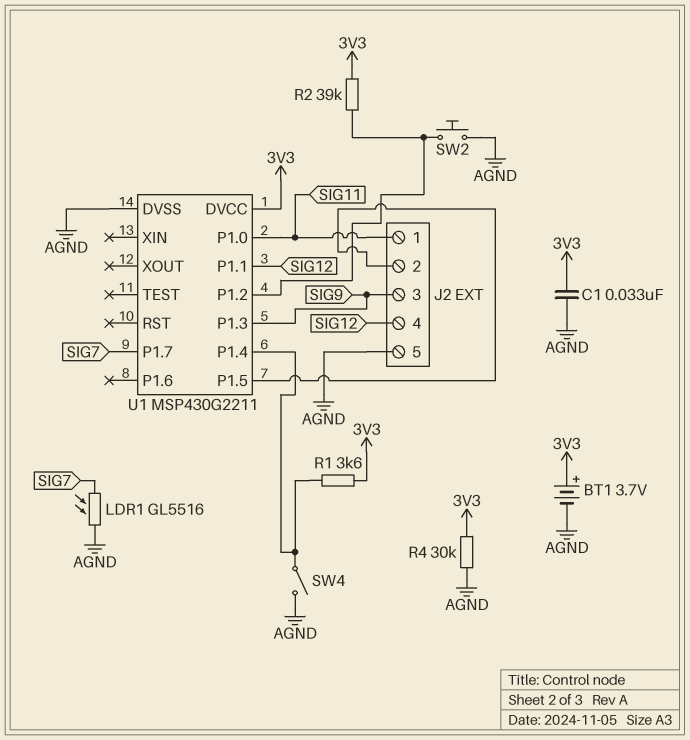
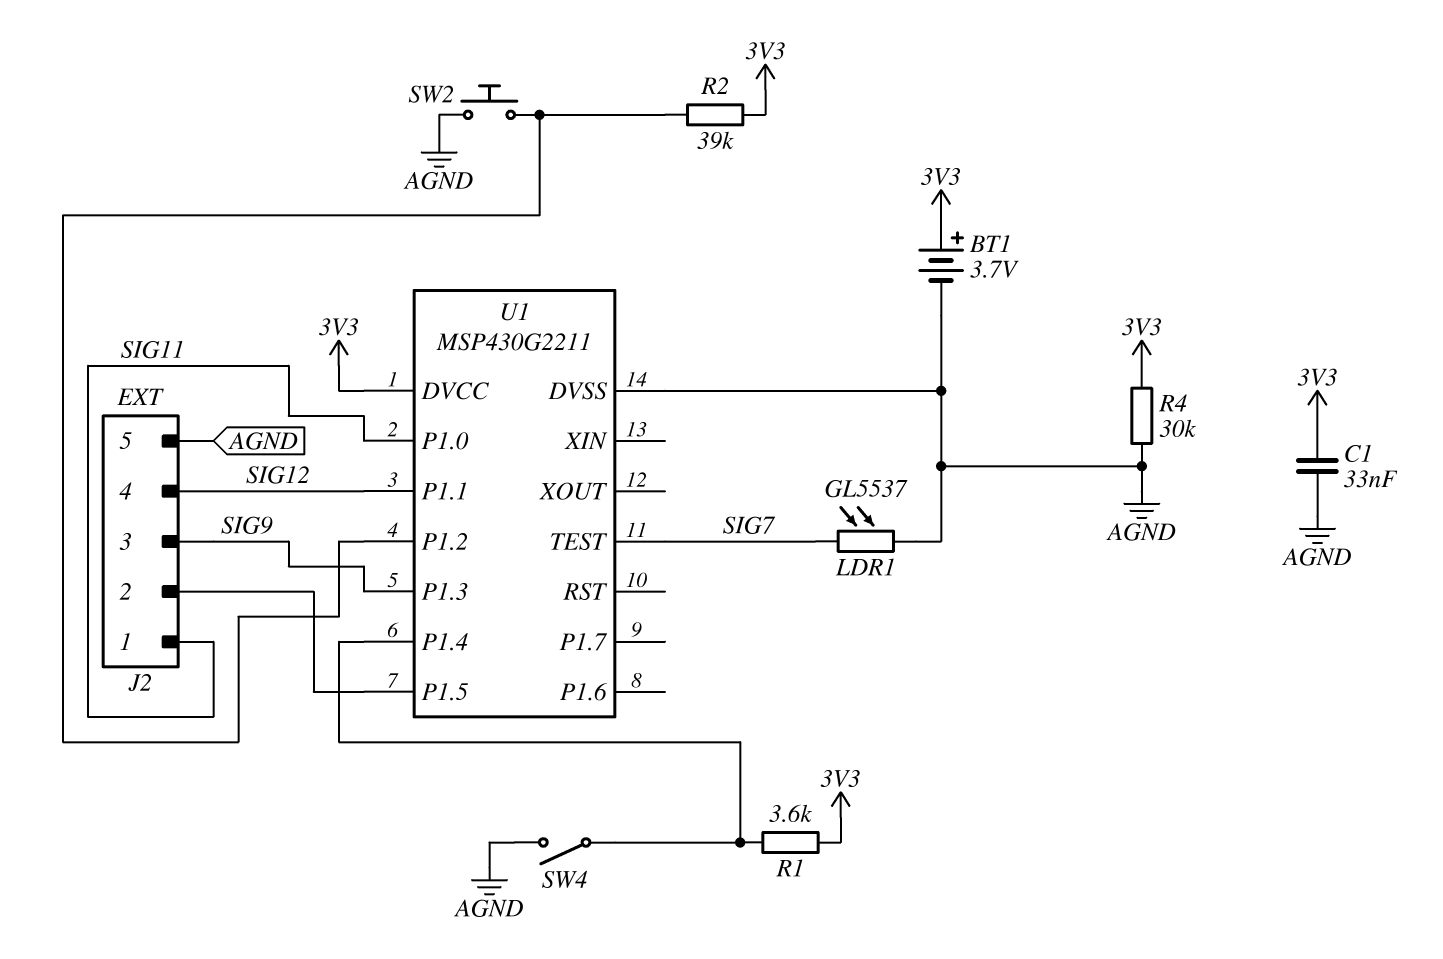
LDR1: GL5516 (AGND, SIG7) -> GL5537 (AGND, SIG7)
U1 pin P1.7: SIG7 -> none
U1 pin TEST: none -> SIG7

